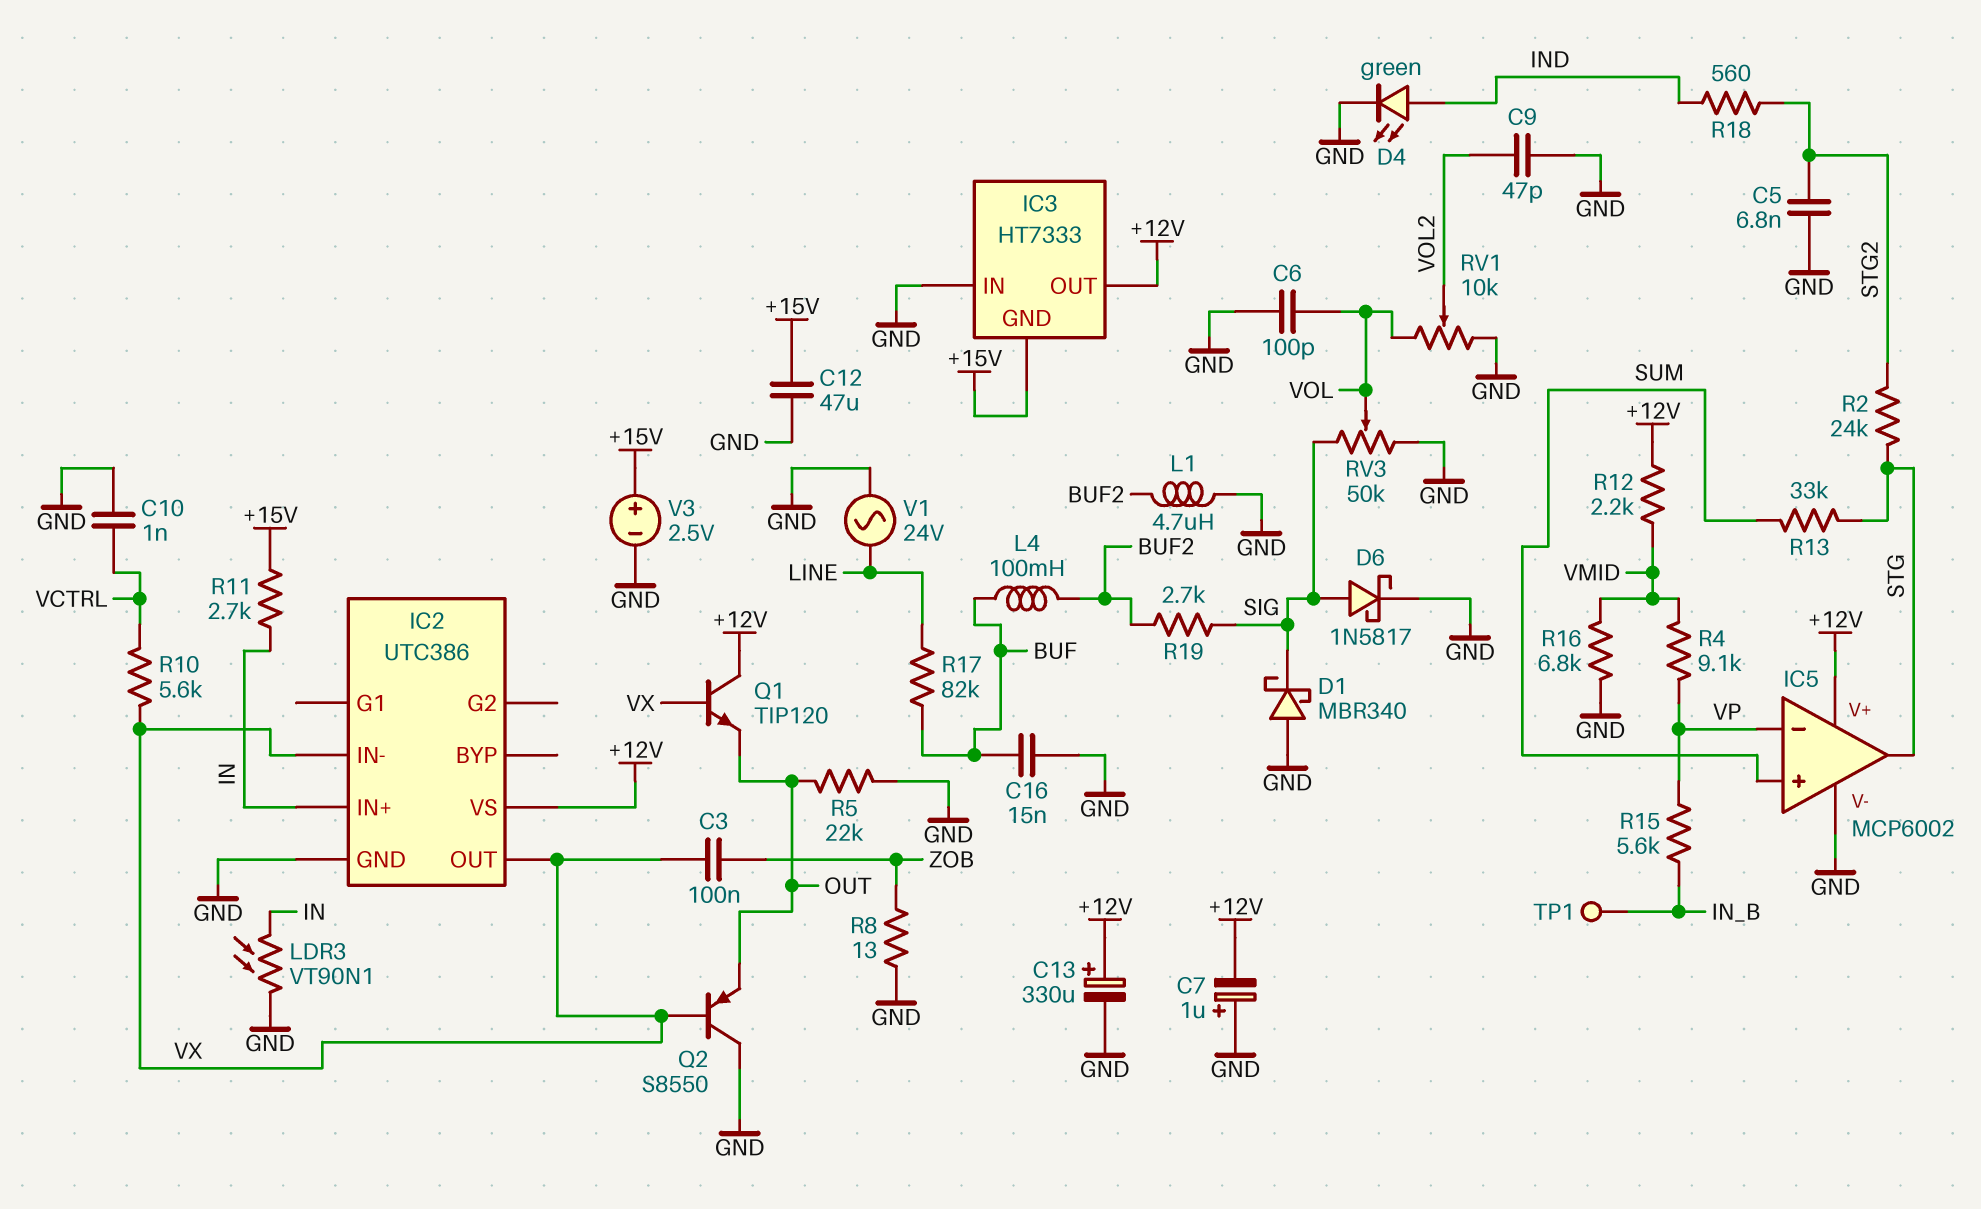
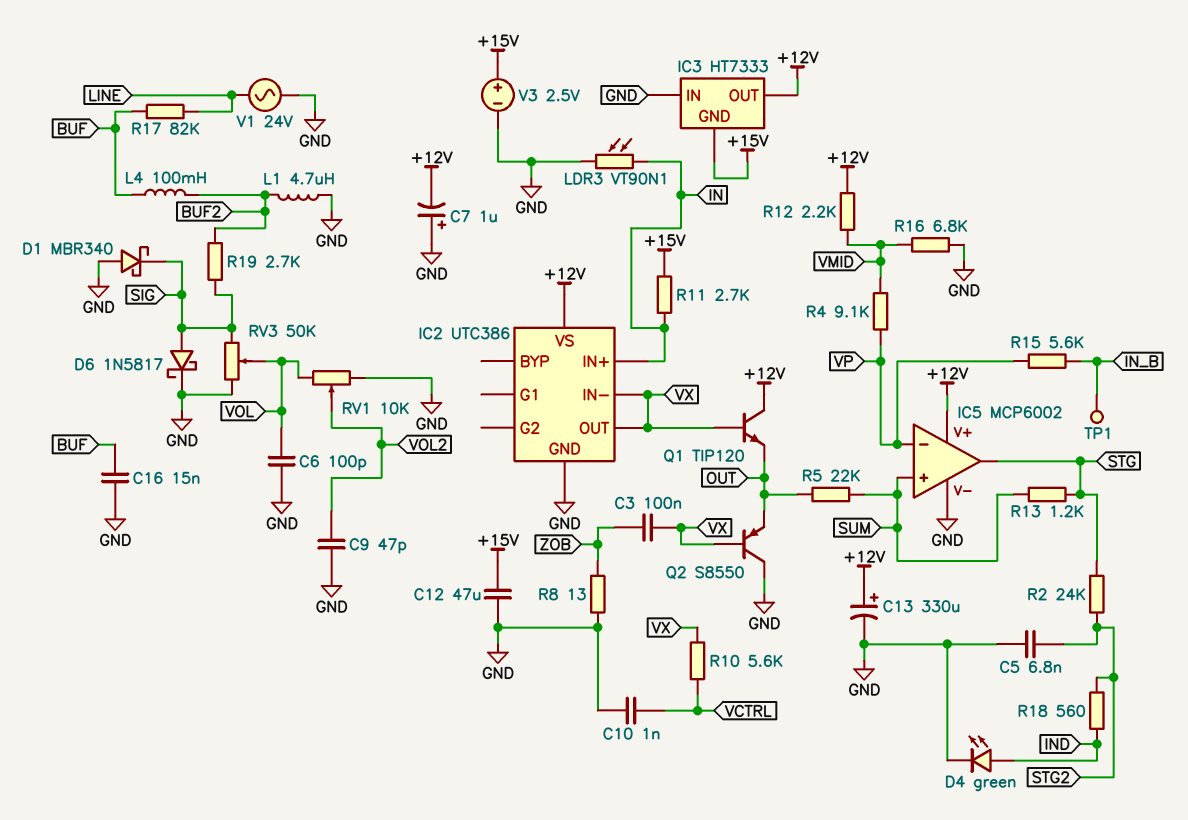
R5: 22k (GND, OUT) -> 22k (OUT, SUM)
R13: 33k (STG, SUM) -> 1.2k (STG, SUM)

